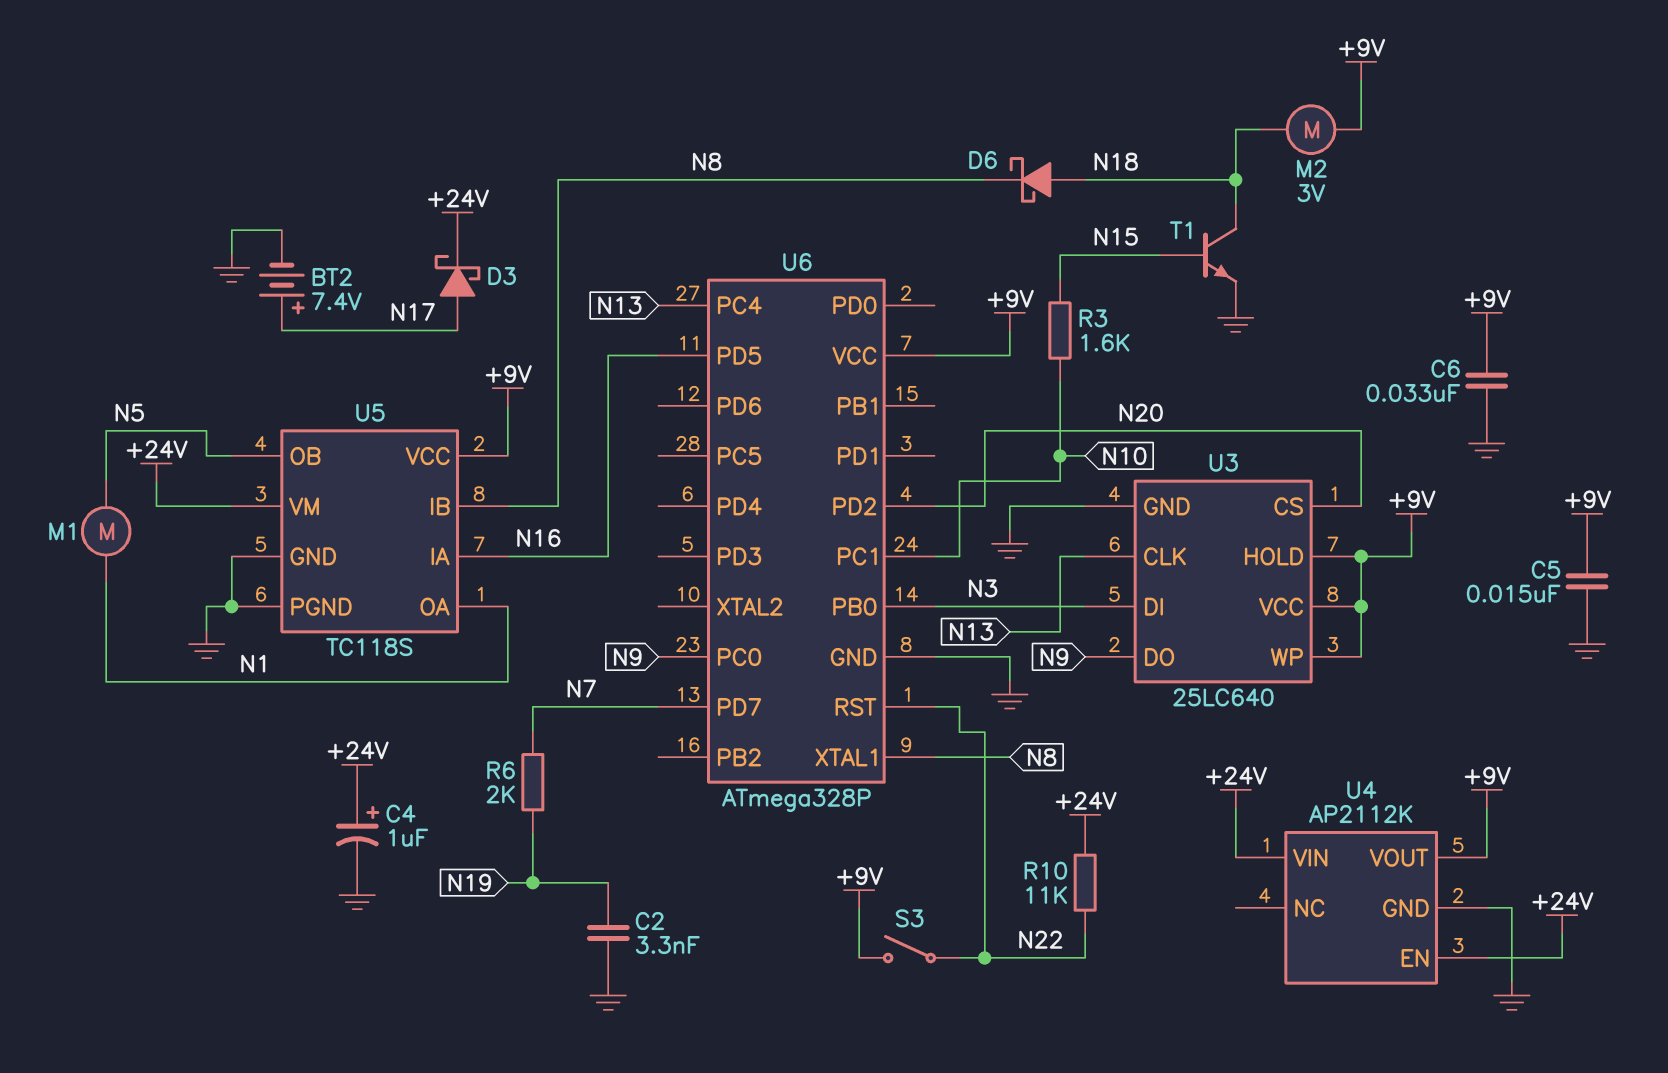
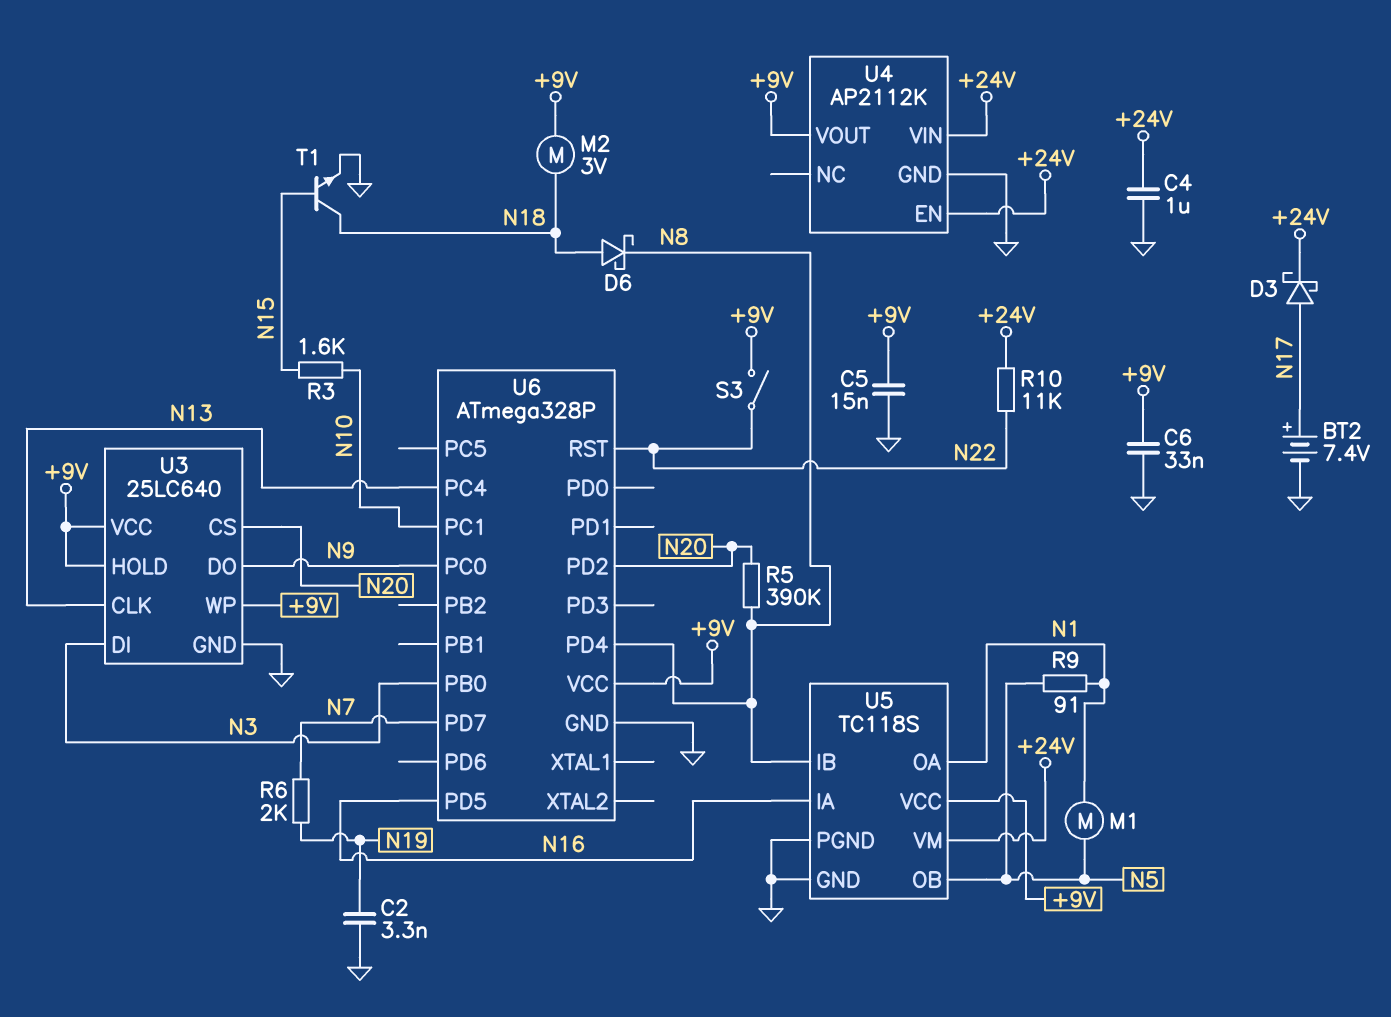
C4: 1uF (plus +24V, minus GND) -> 1uF (+24V, GND)
R5: none -> 390k (N8, N20)
R9: none -> 91 (N1, N5)
U6 pin PD4: none -> N8
U6 pin XTAL1: N8 -> none

